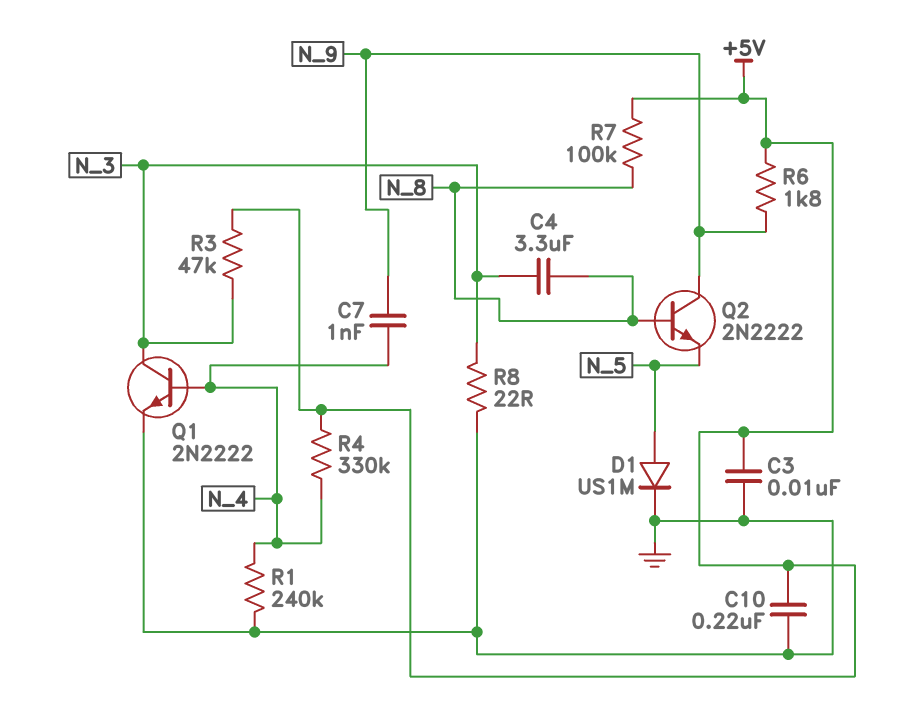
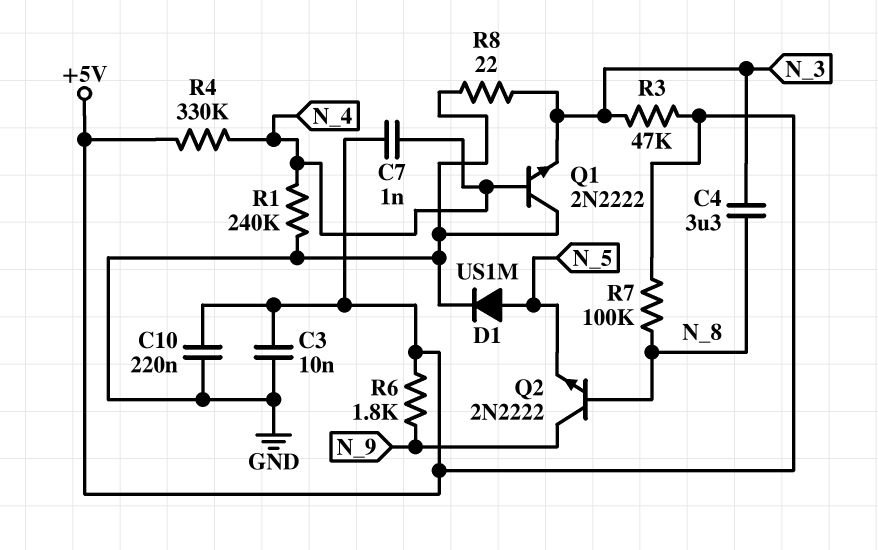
C7: 1nF (N_4, N_9) -> 1nF (+5V, N_4)
Q1: NPN 2N2222 (B N_4, C N_3, E GND) -> NPN 2N2222 (B N_4, C GND, E N_3)

